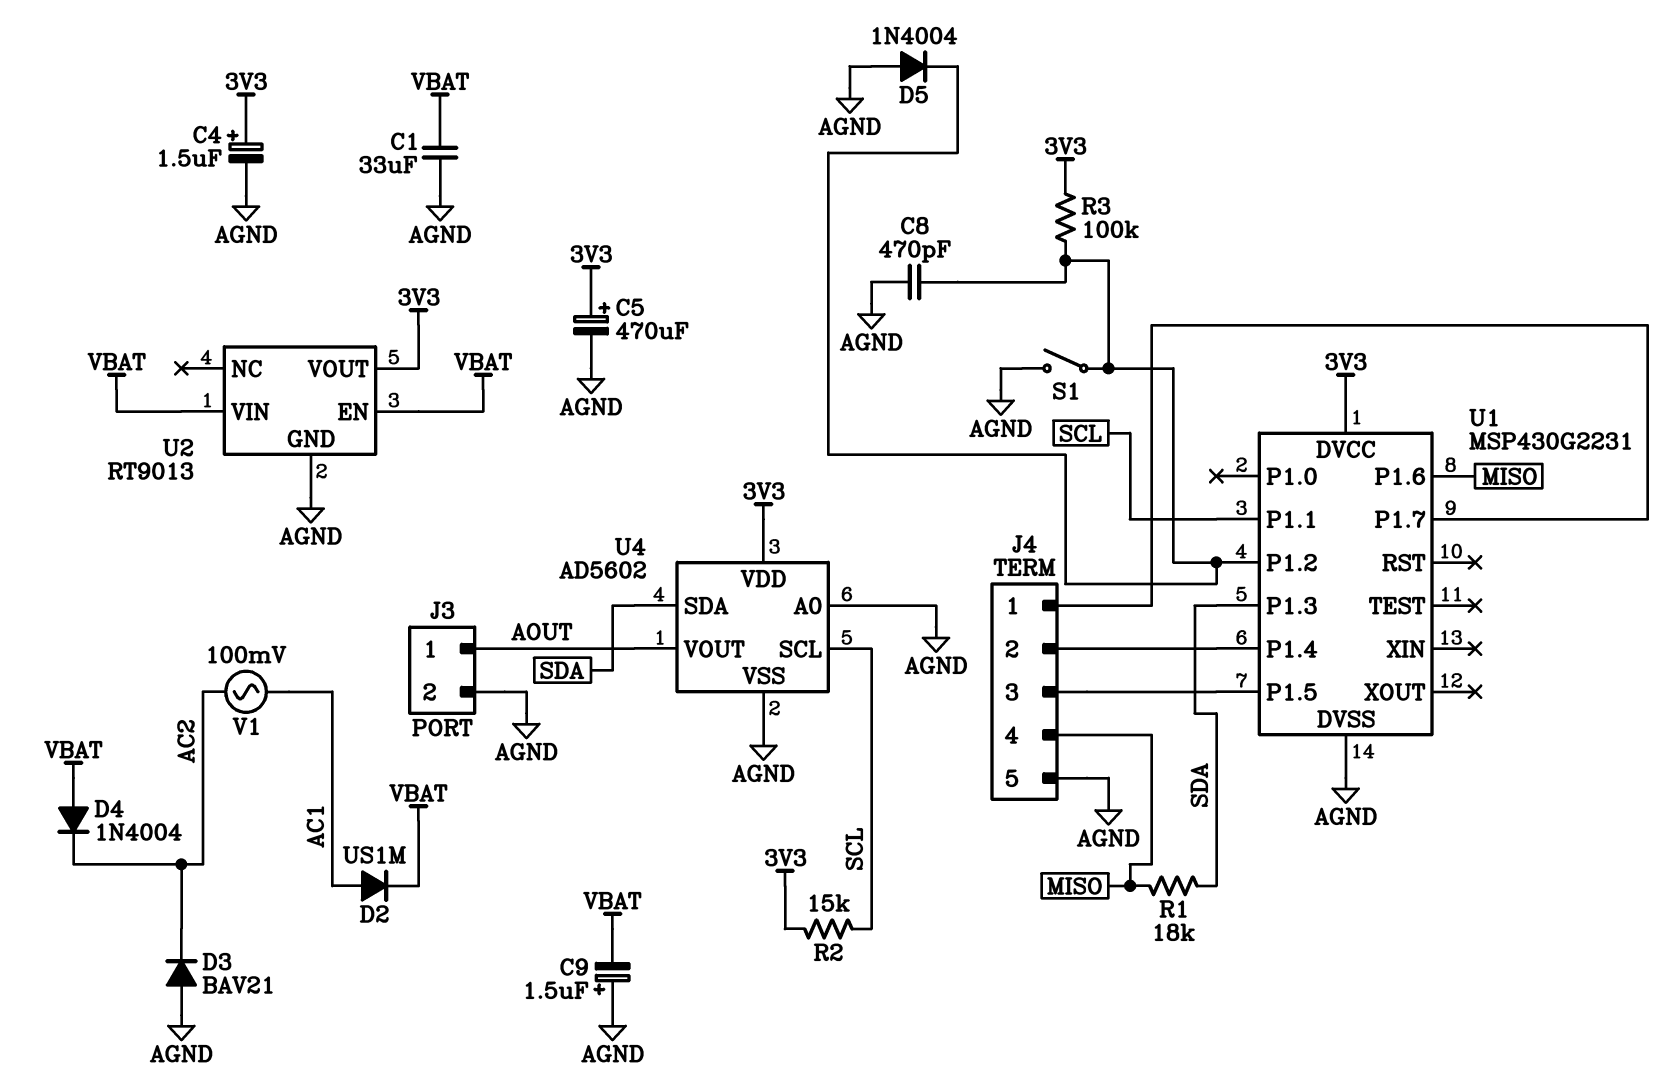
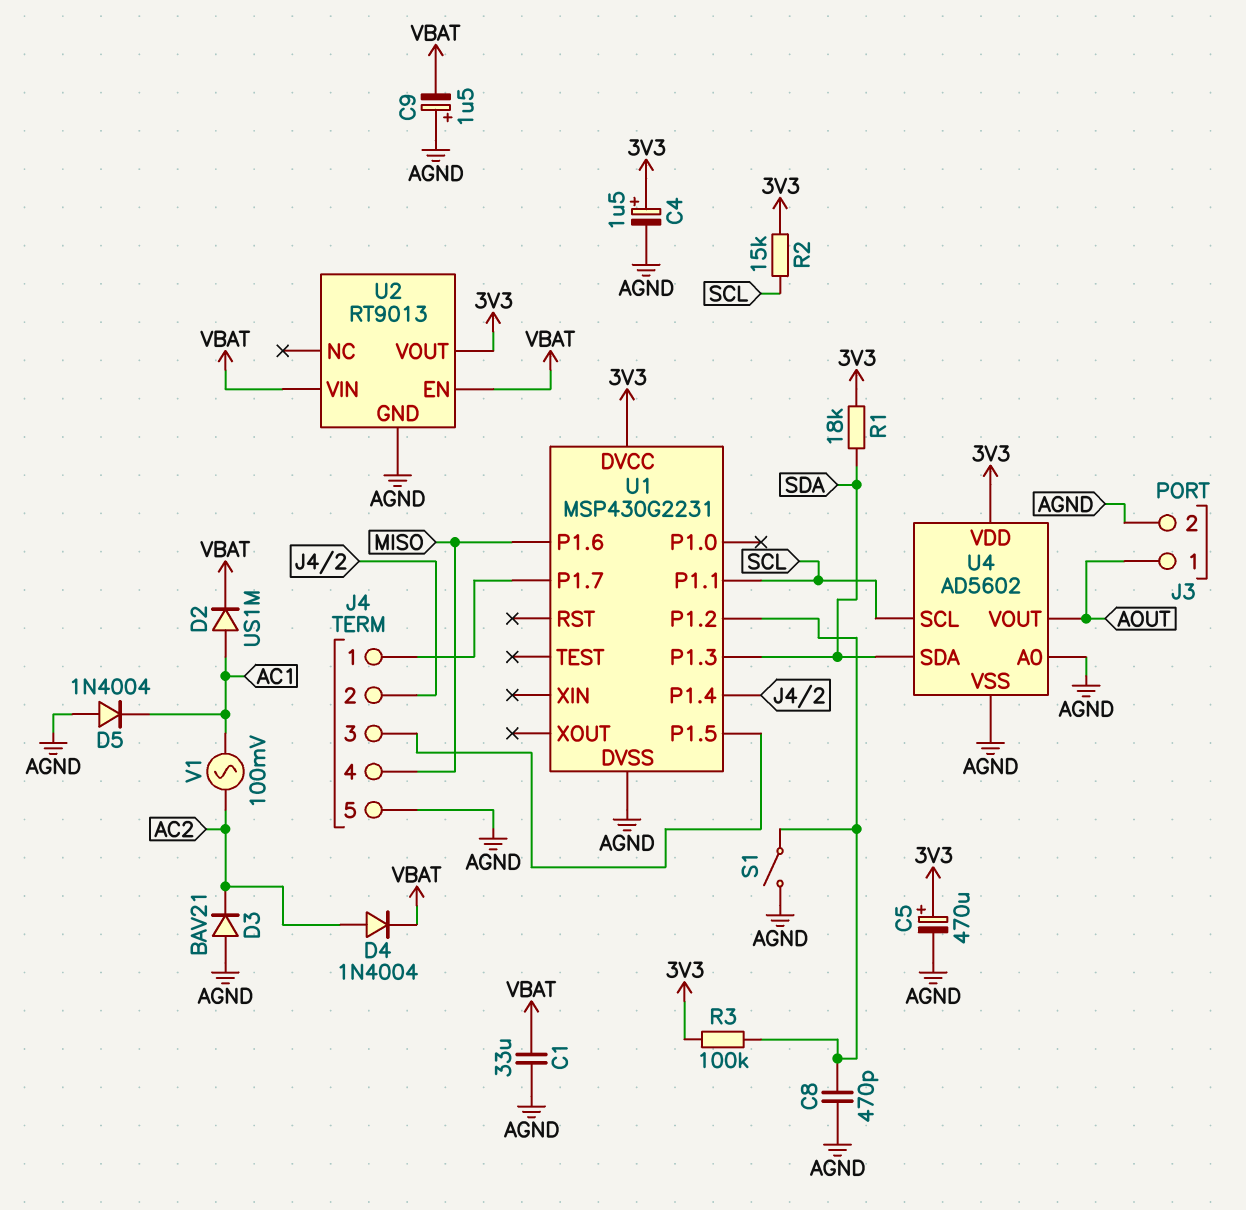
D4: diode 1N4004 (A VBAT, K AC2) -> diode 1N4004 (A AC2, K VBAT)
D5: diode 1N4004 (A AGND, K U1/P1.2) -> diode 1N4004 (A AGND, K AC1)
R1: 18k (MISO, SDA) -> 18k (3V3, SDA)

